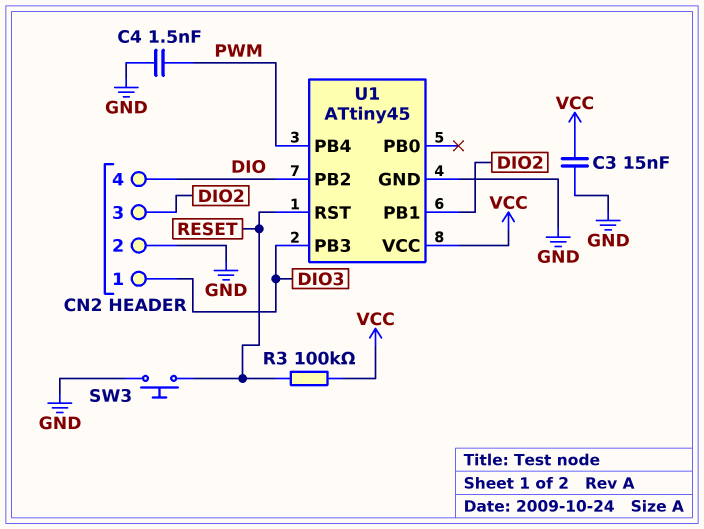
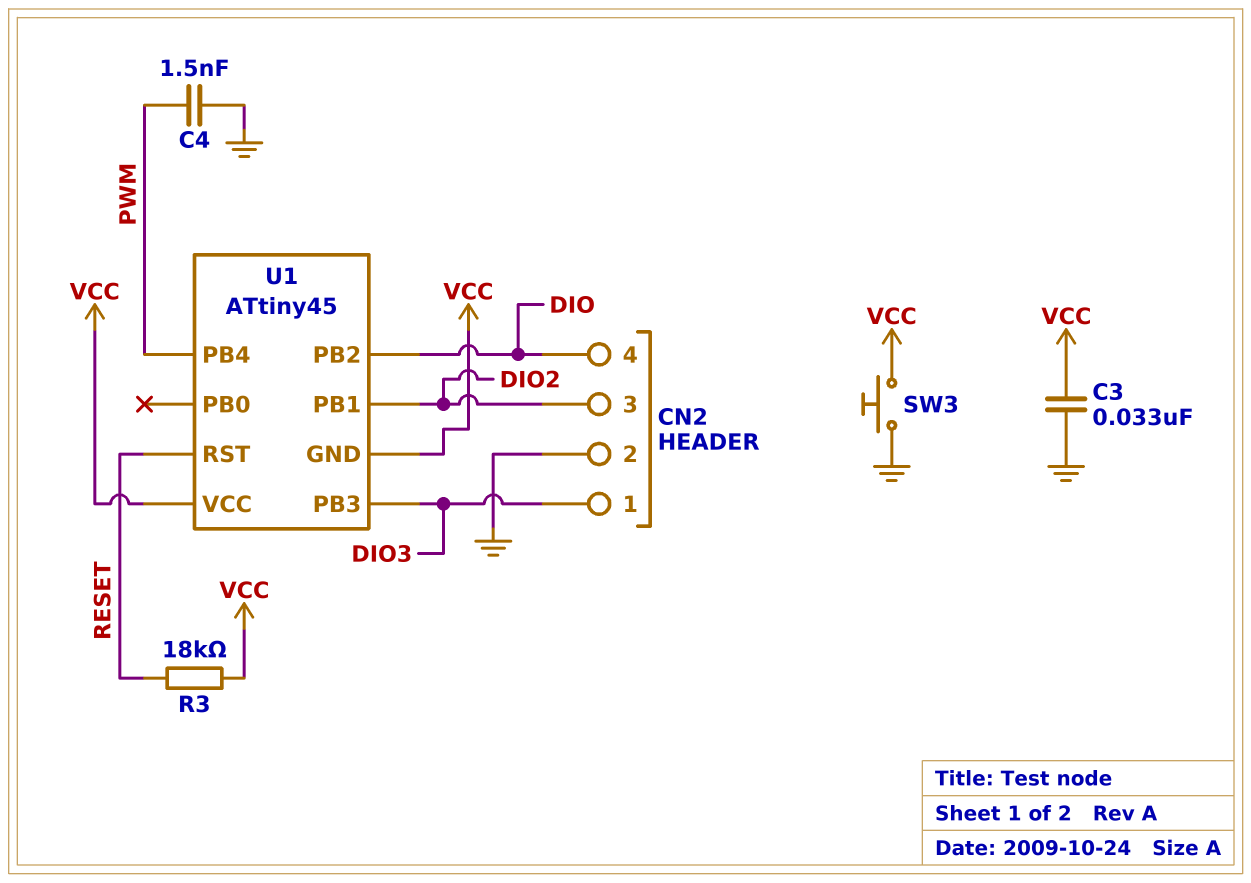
C3: 15nF (GND, VCC) -> 33nF (GND, VCC)
R3: 100k (RESET, VCC) -> 18k (RESET, VCC)
SW3: button (GND, RESET) -> button (GND, VCC)
U1 pin GND: GND -> VCC

